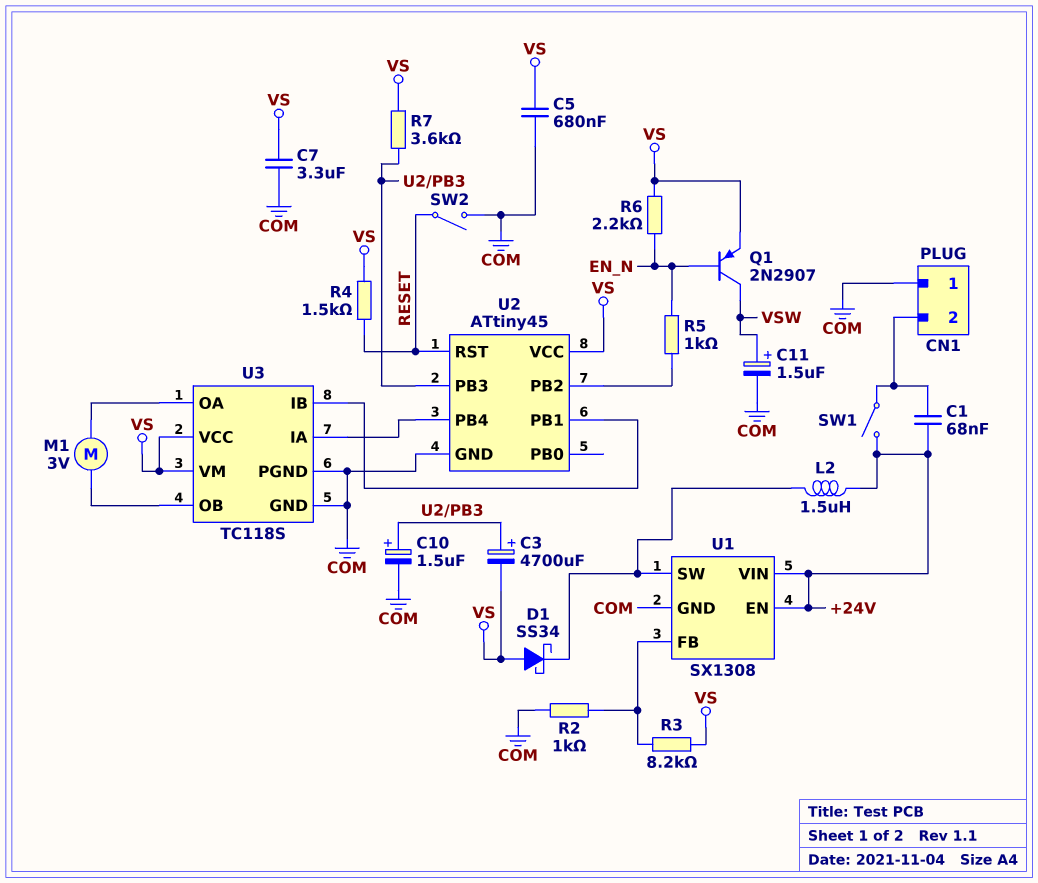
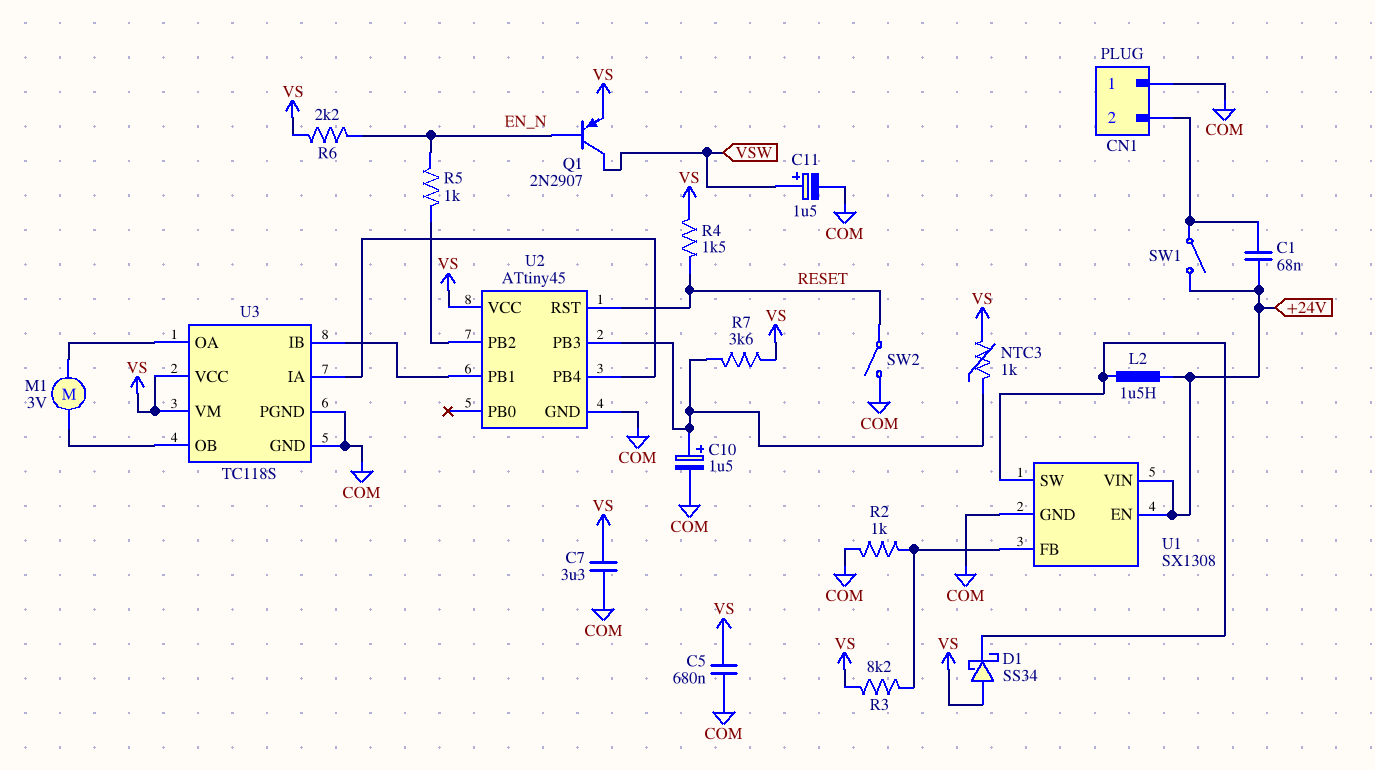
C3: 4700uF (plus U2/PB3, minus VS) -> none
NTC3: none -> 1k (U2/PB3, VS)

